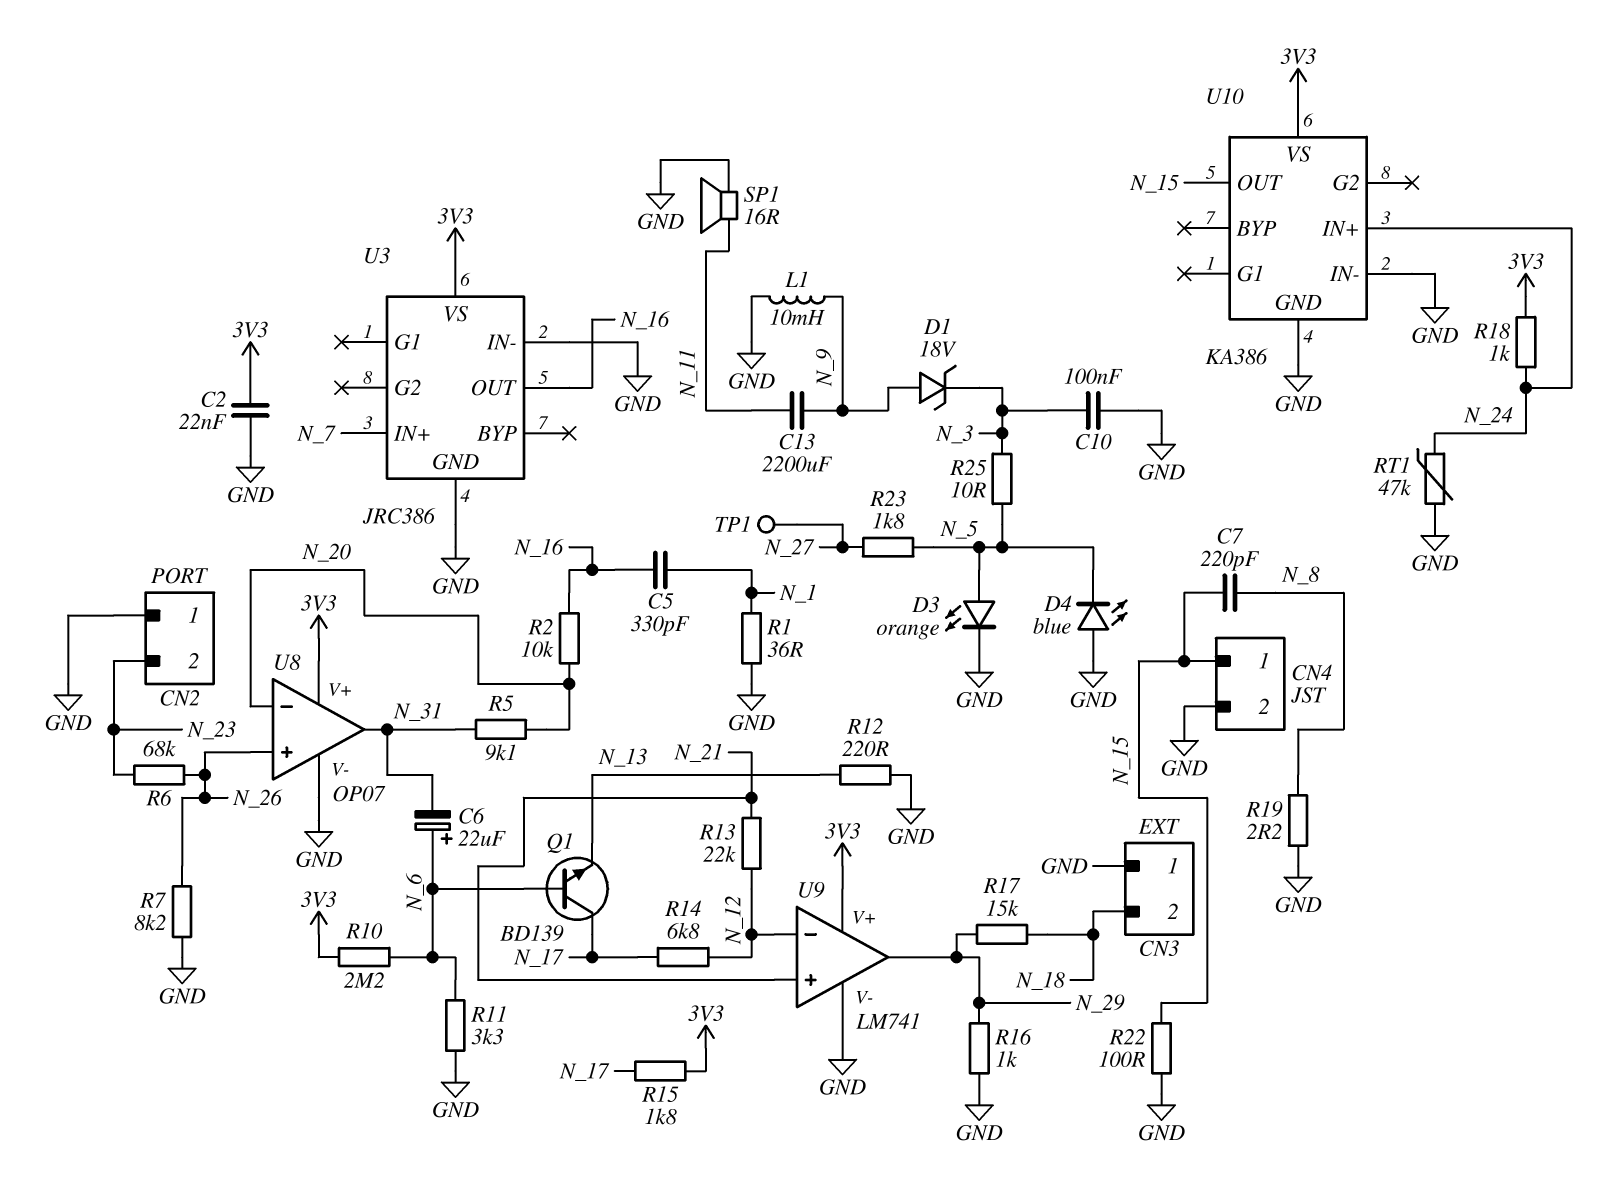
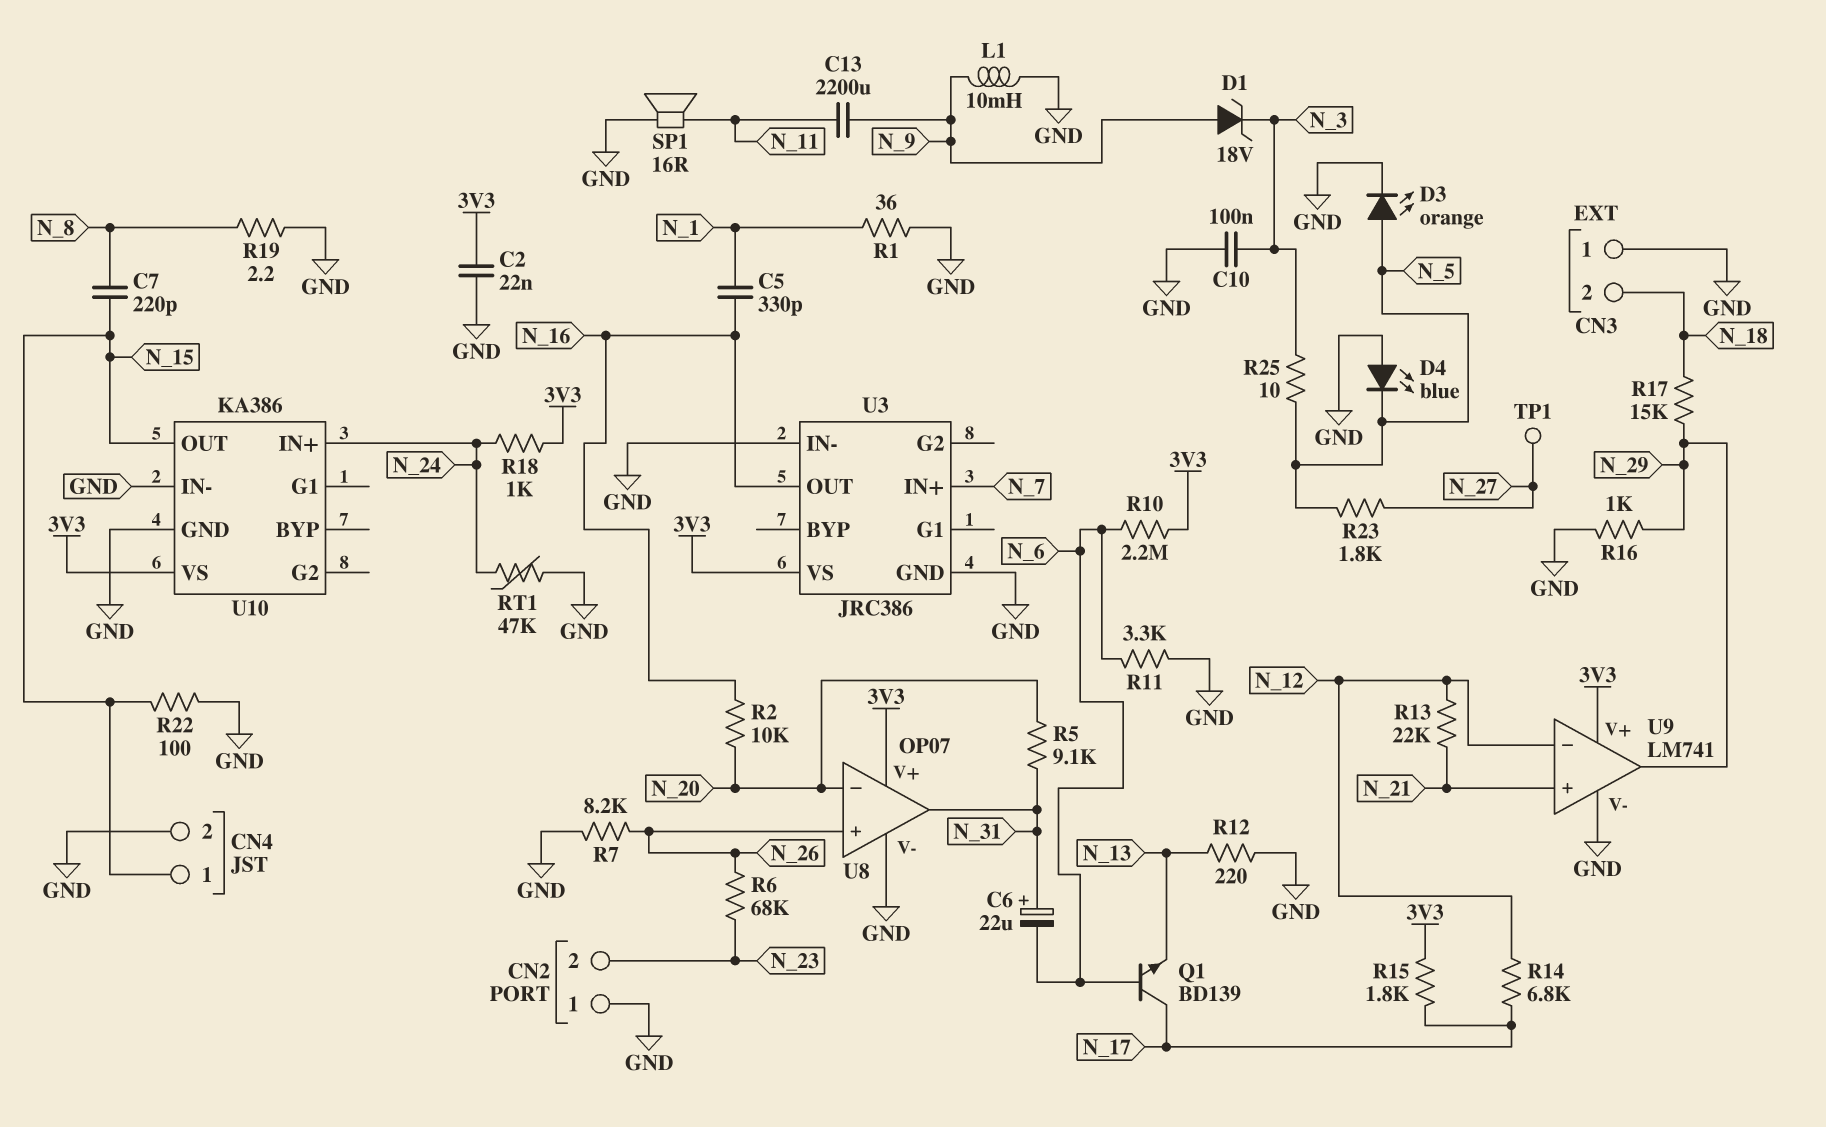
C6: 22uF (plus N_6, minus N_31) -> 22uF (plus N_31, minus N_6)

